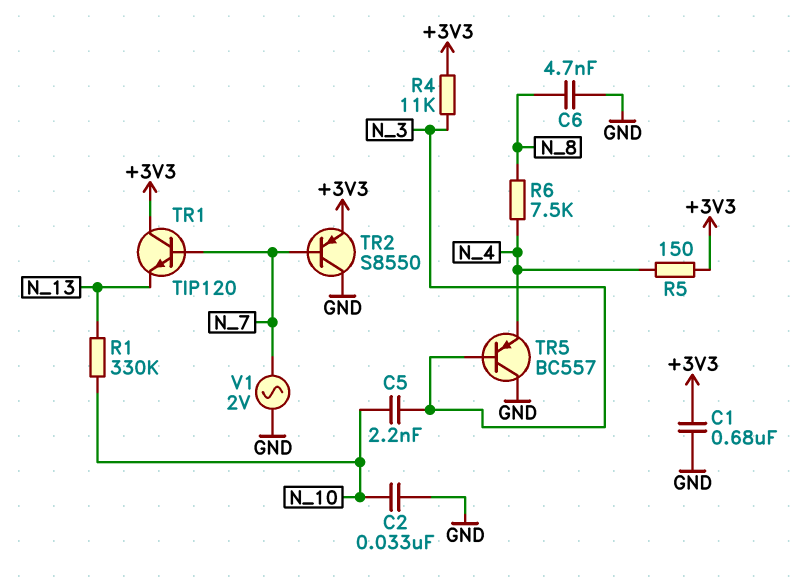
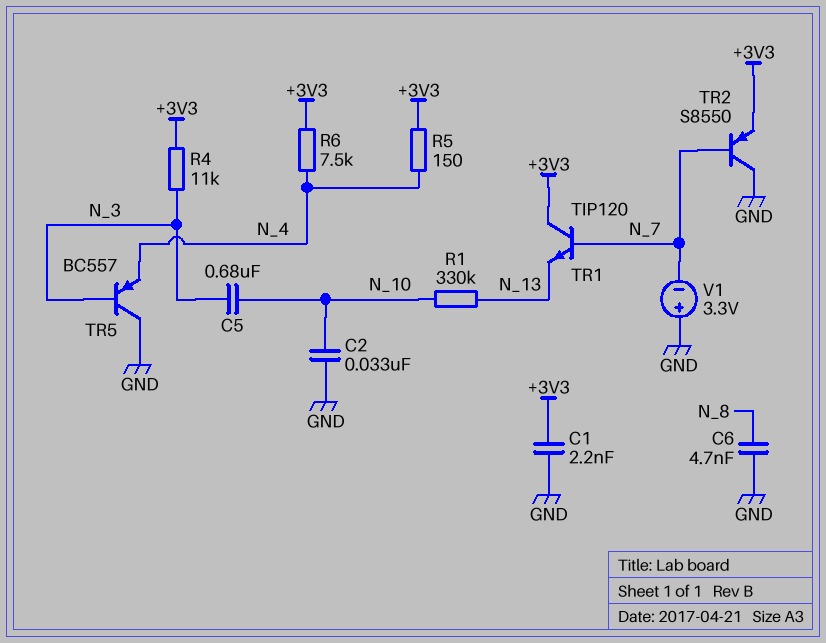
C1: 680nF (+3V3, GND) -> 2.2nF (+3V3, GND)
C5: 2.2nF (N_3, N_10) -> 680nF (N_3, N_10)
R6: 7.5k (N_4, N_8) -> 7.5k (+3V3, N_4)
V1: AC 2V (GND, N_7) -> 3.3V (plus GND, minus N_7)

